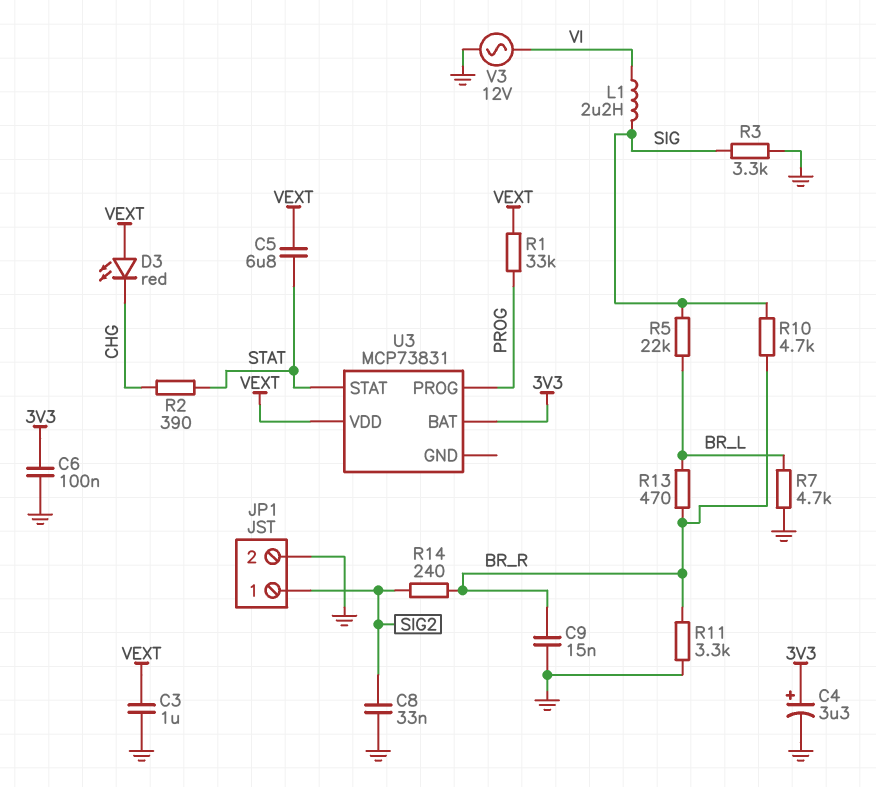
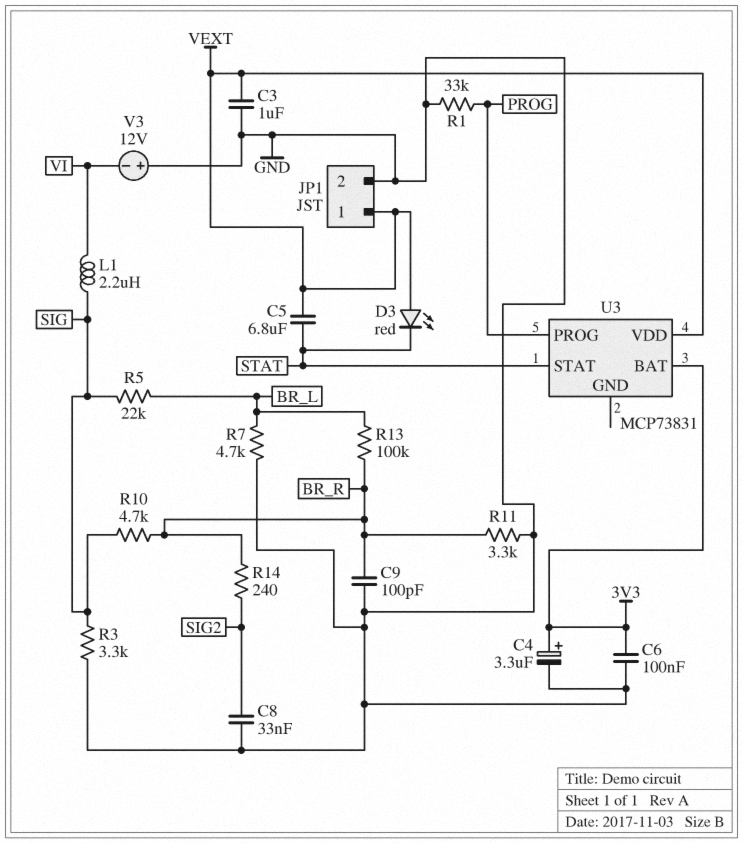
C9: 15nF (BR_R, GND) -> 100pF (BR_R, GND)
D3: LED red (A VEXT, K CHG) -> LED red (A VEXT, K STAT)
JP1 pin 1: SIG2 -> VEXT
R1: 33k (PROG, VEXT) -> 33k (GND, PROG)
R2: 390 (CHG, STAT) -> none
R13: 470 (BR_L, BR_R) -> 100k (BR_L, BR_R)
V3: AC 12V (GND, VI) -> 12V (plus GND, minus VI)

